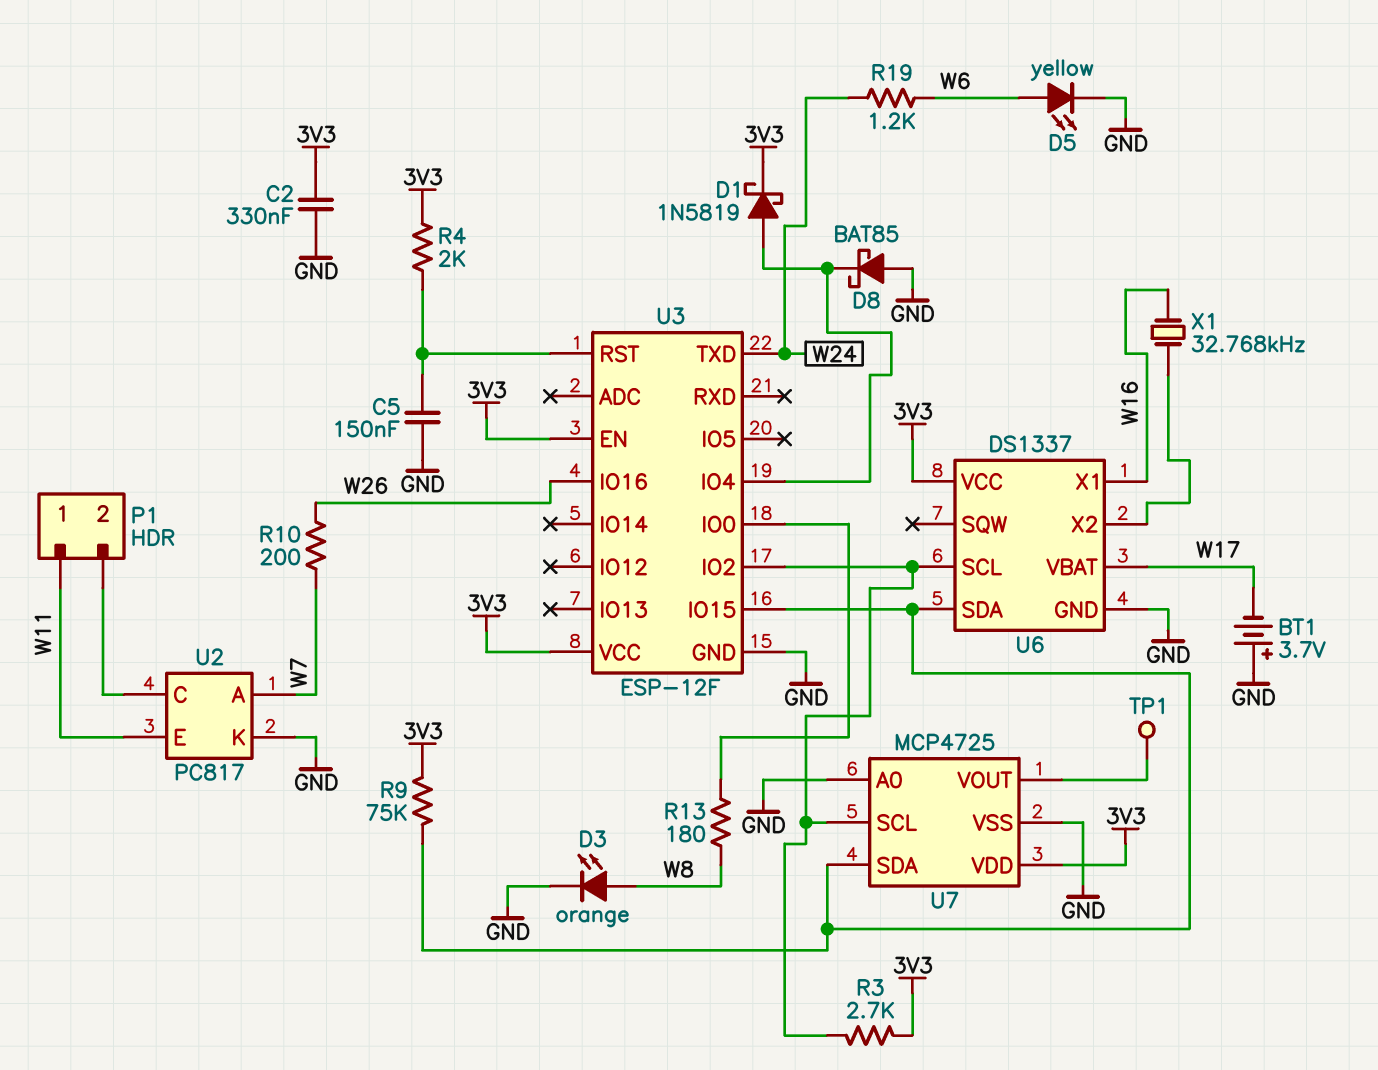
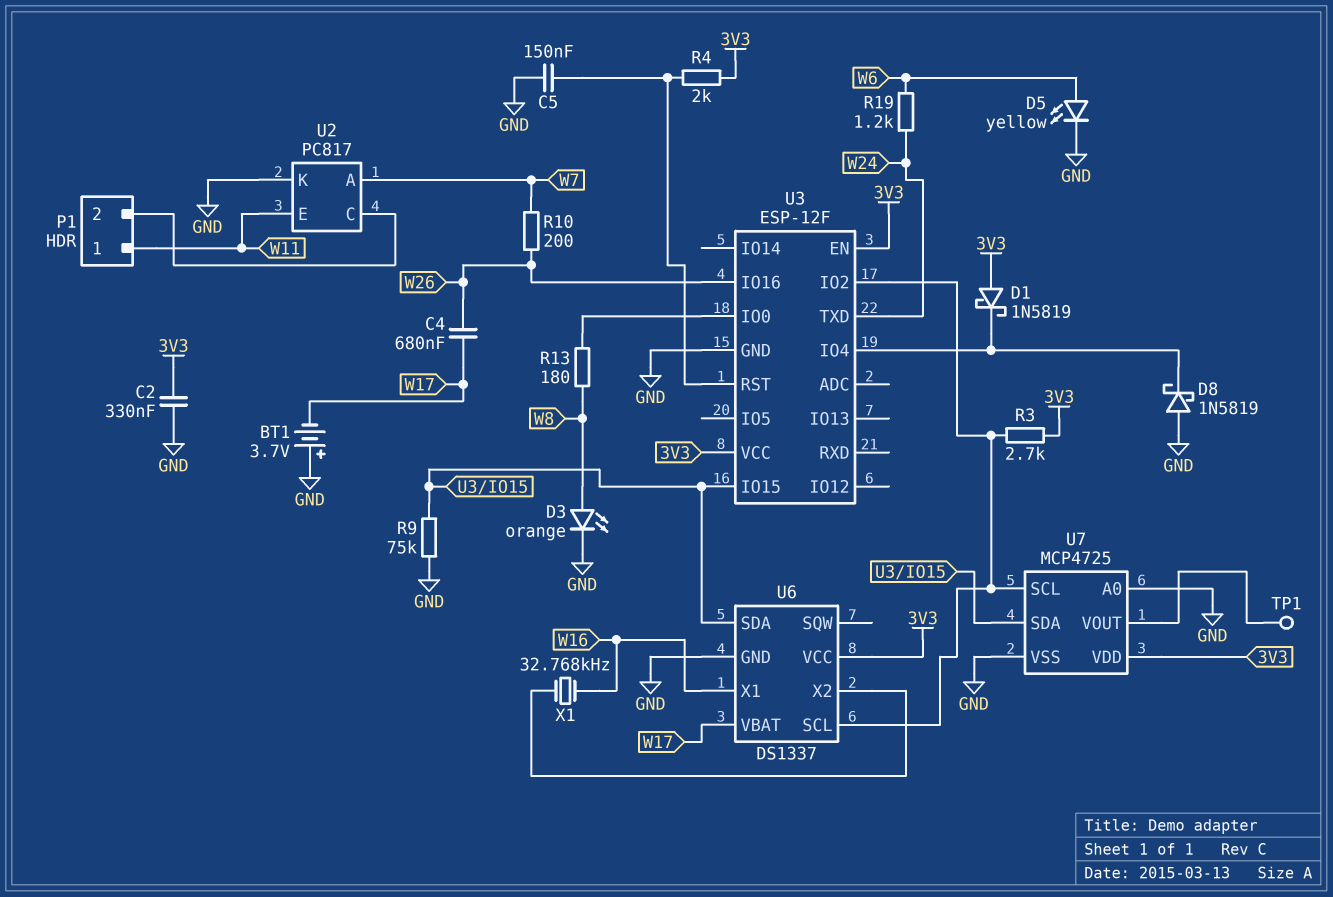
C4: none -> 680nF (W17, W26)
D1: schottky 1N5819 (A U3/IO4, K 3V3) -> schottky 1N5819 (A 3V3, K U3/IO4)
D8: schottky BAT85 (A GND, K U3/IO4) -> schottky 1N5819 (A GND, K U3/IO4)
R9: 75k (3V3, U3/IO15) -> 75k (GND, U3/IO15)

